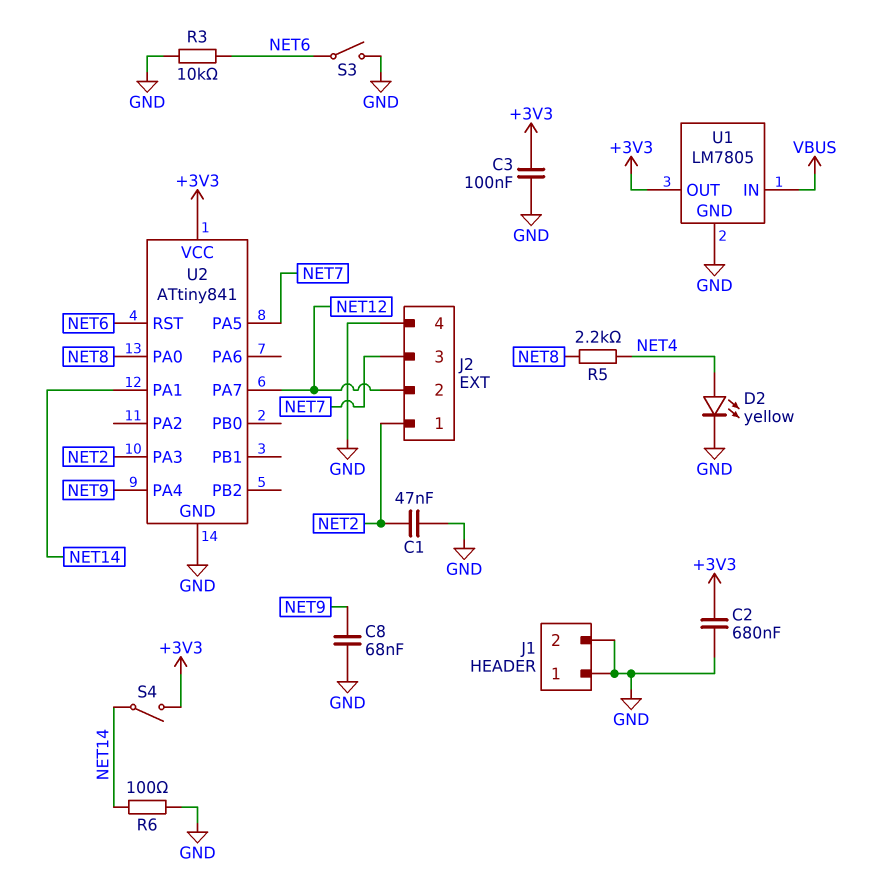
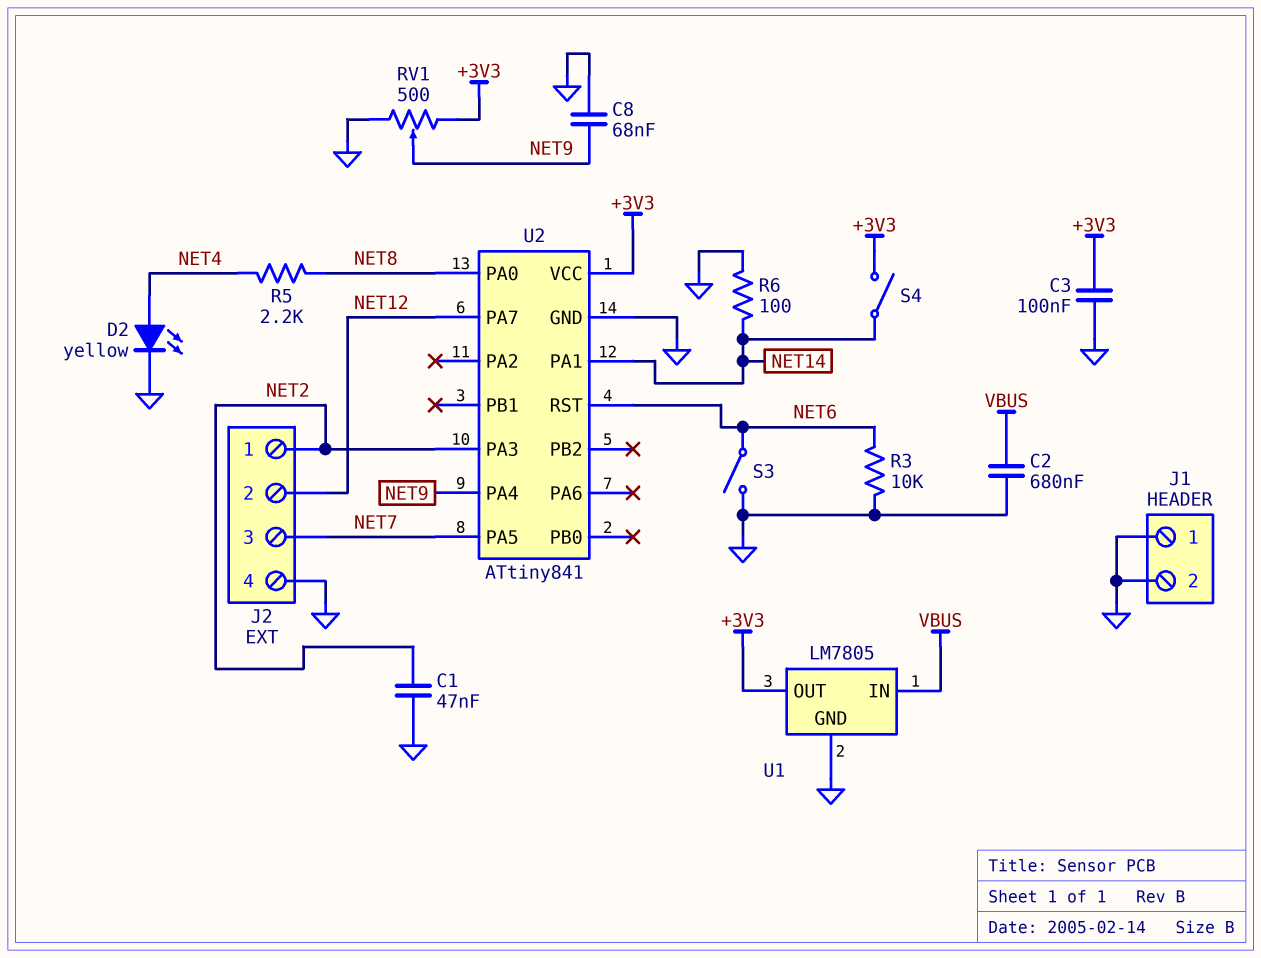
C2: 680nF (+3V3, GND) -> 680nF (GND, VBUS)
RV1: none -> 500 (+3V3, GND, wiper NET9)

